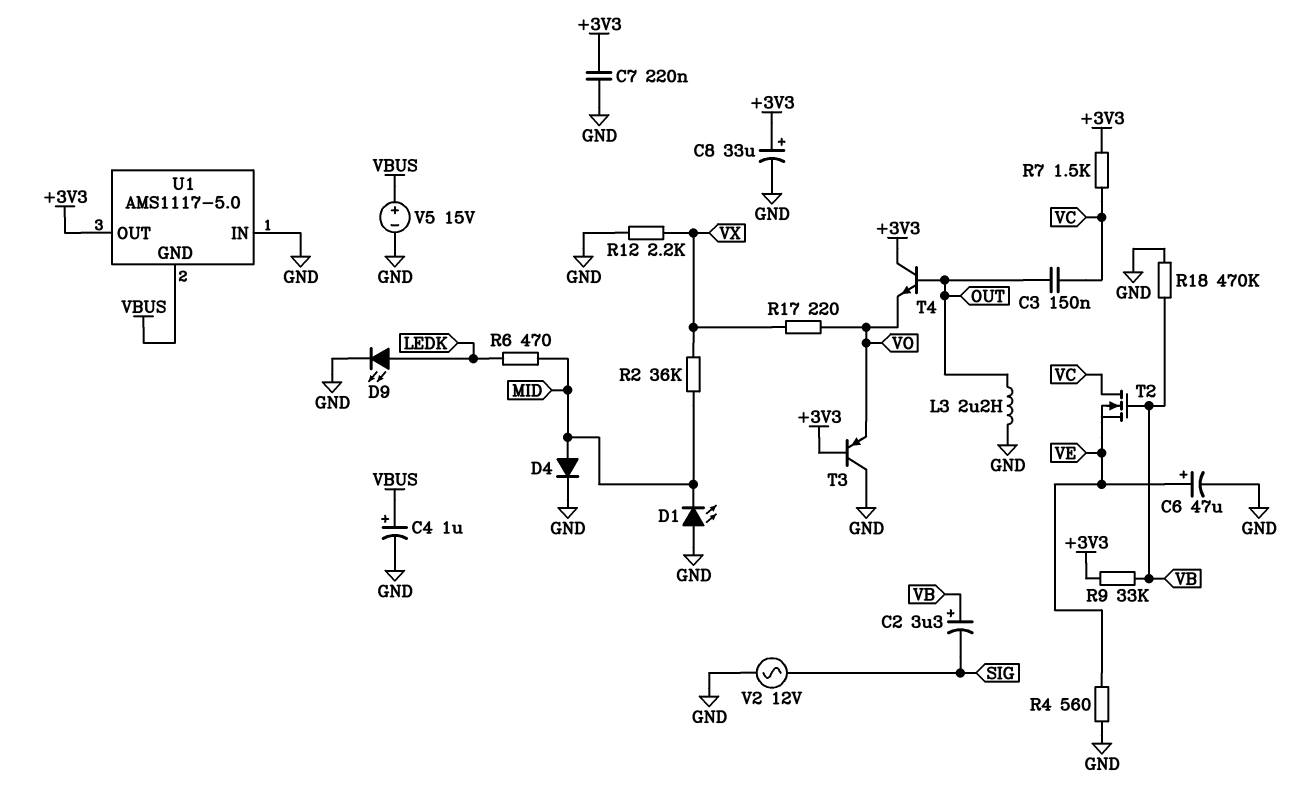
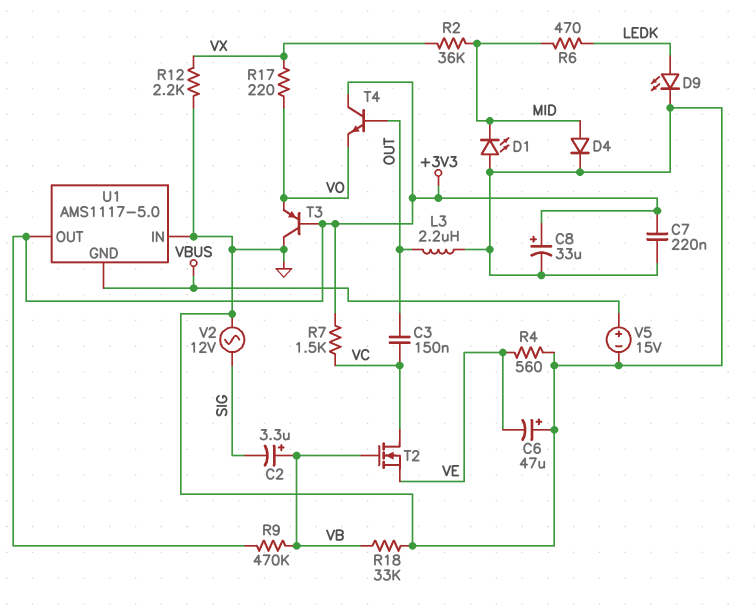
C4: 1uF (plus VBUS, minus GND) -> none
C6: 47uF (plus VE, minus GND) -> 47uF (plus GND, minus VE)
R9: 33k (+3V3, VB) -> 470k (+3V3, VB)
R18: 470k (GND, VB) -> 33k (GND, VB)

